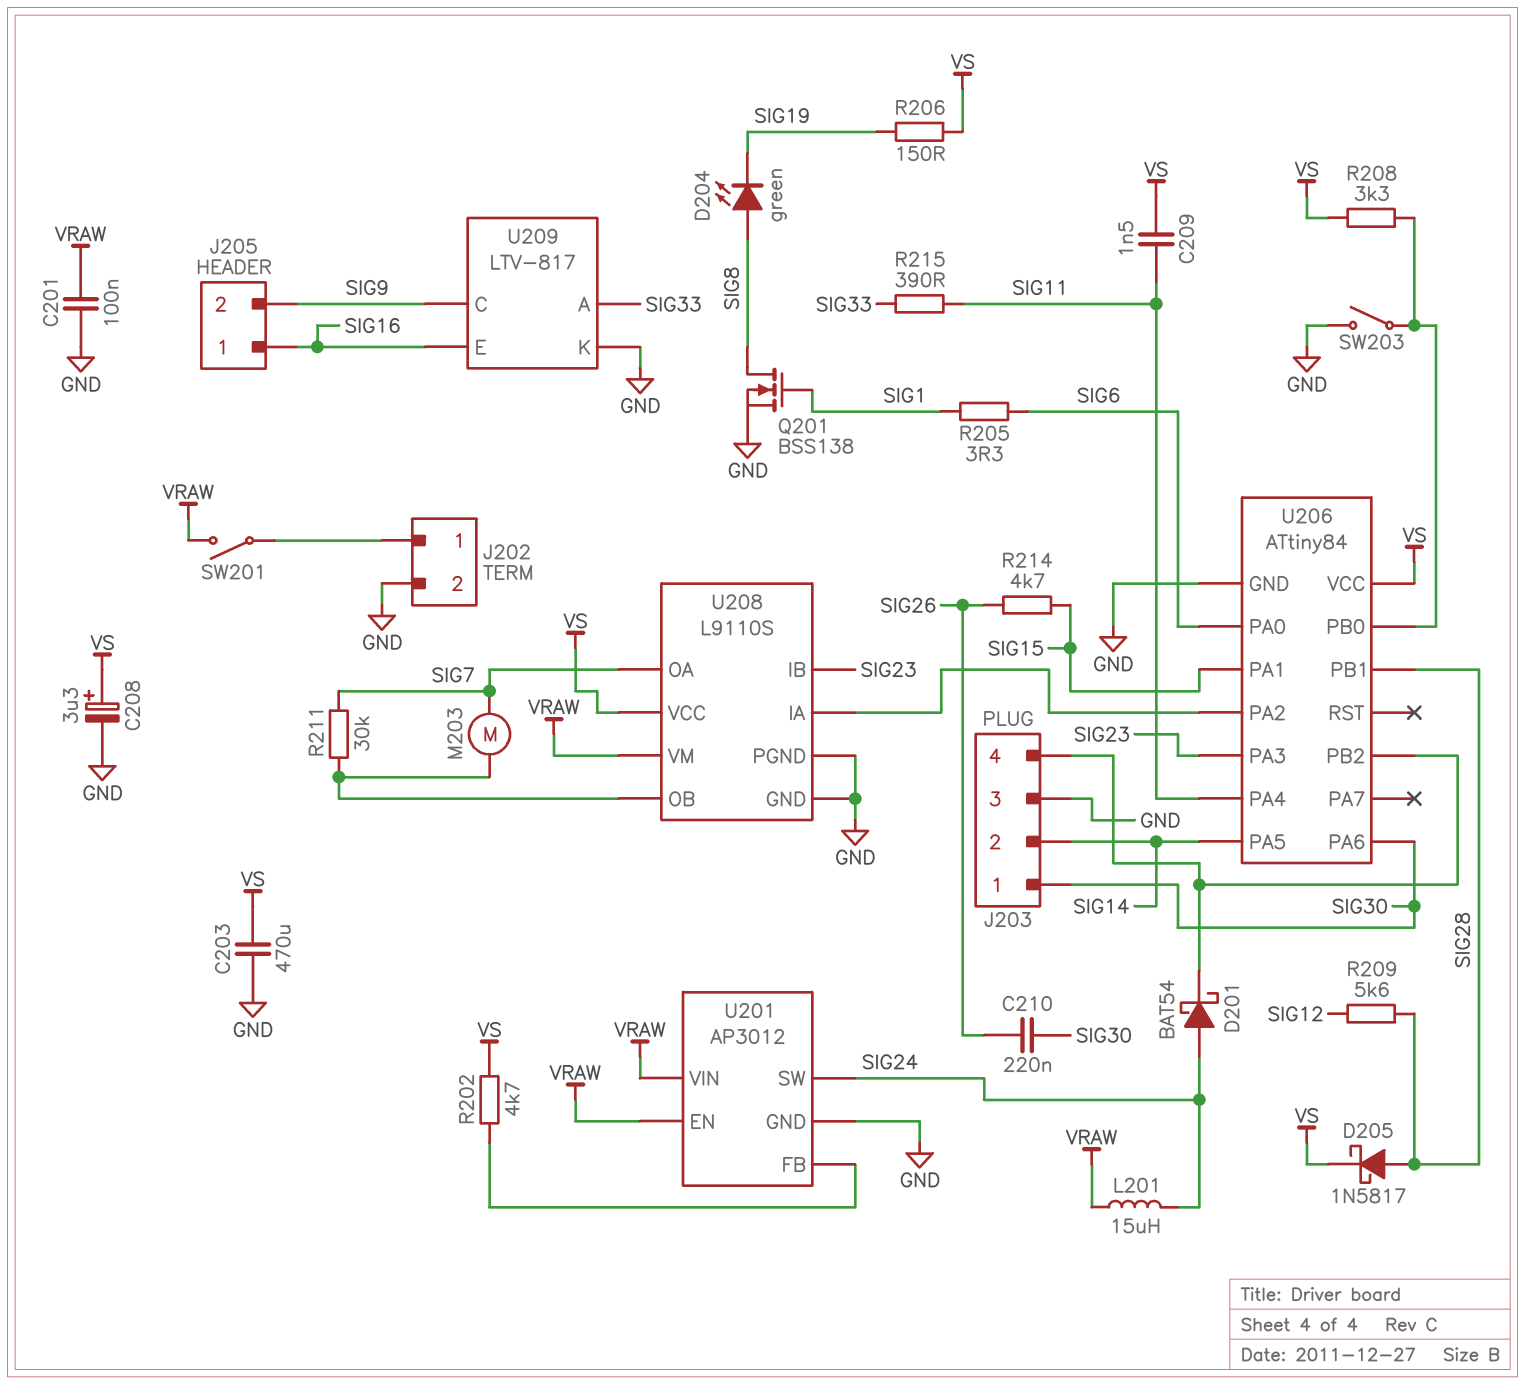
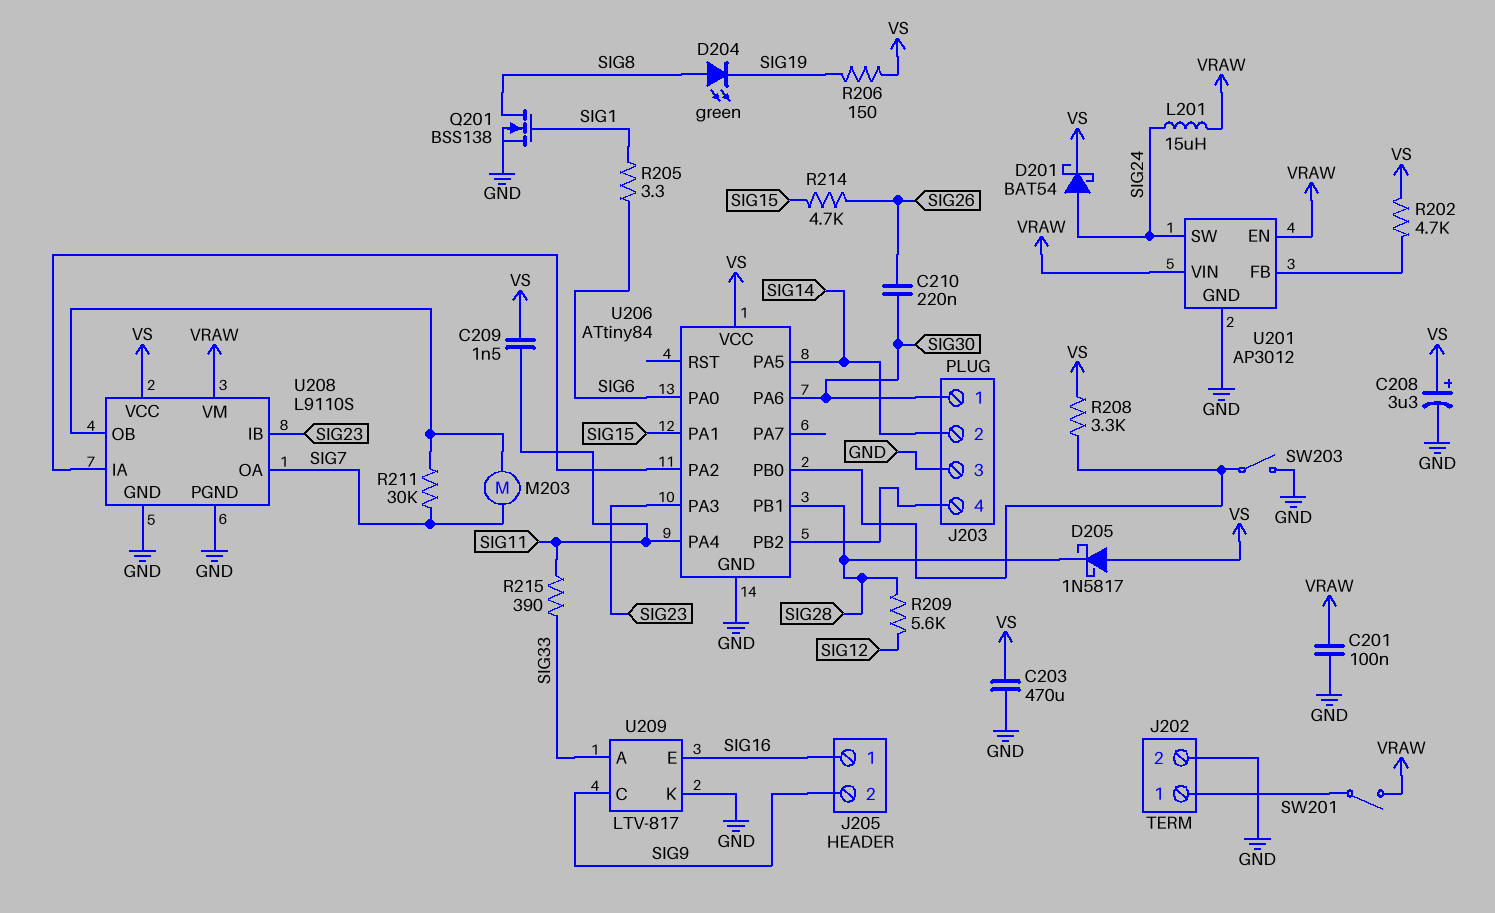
D201: schottky BAT54 (A SIG24, K J203/4) -> schottky BAT54 (A SIG24, K VS)
D205: schottky 1N5817 (A SIG28, K VS) -> schottky 1N5817 (A VS, K SIG28)

